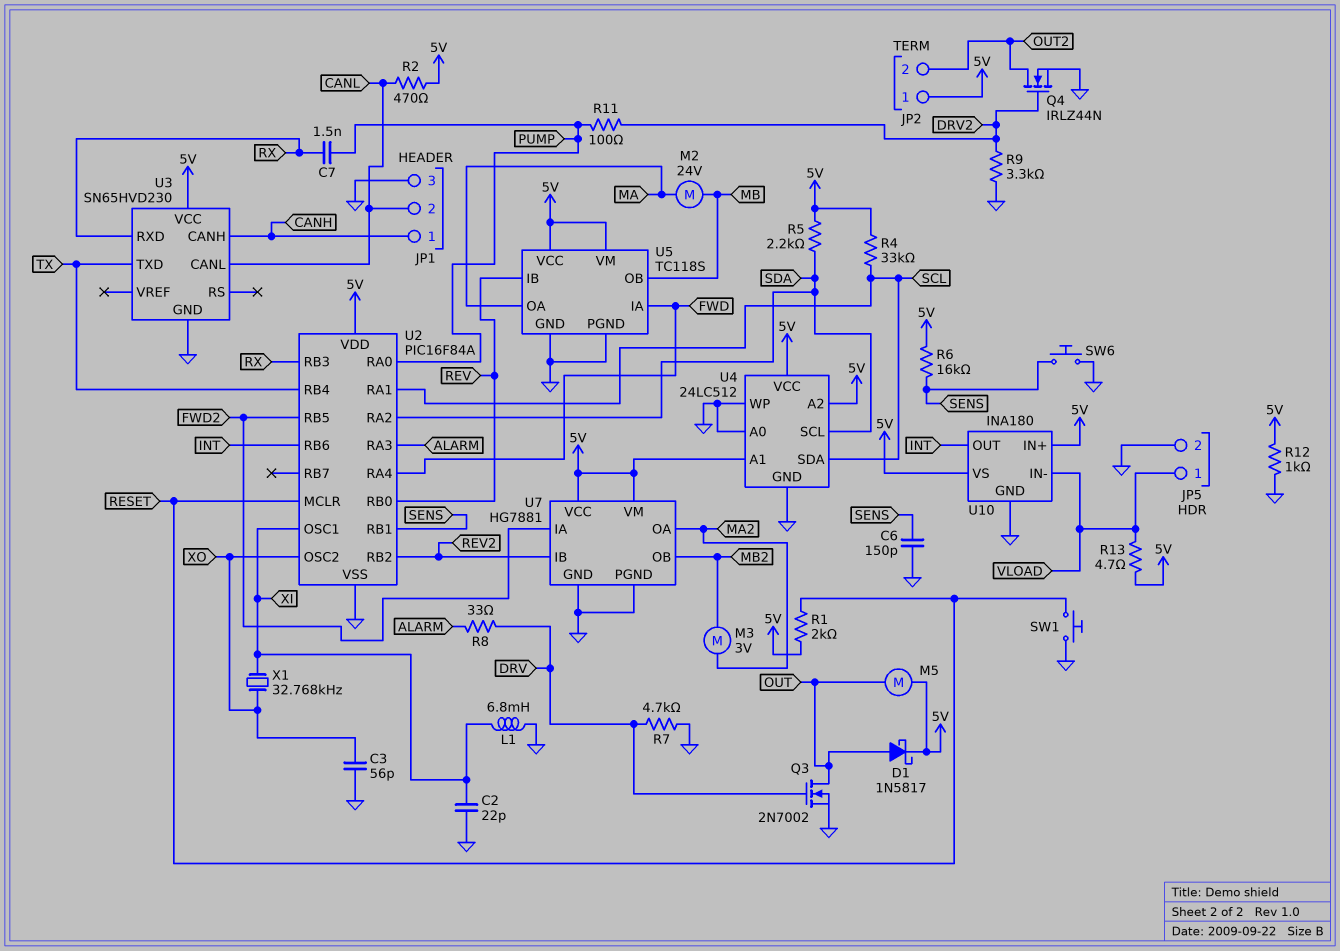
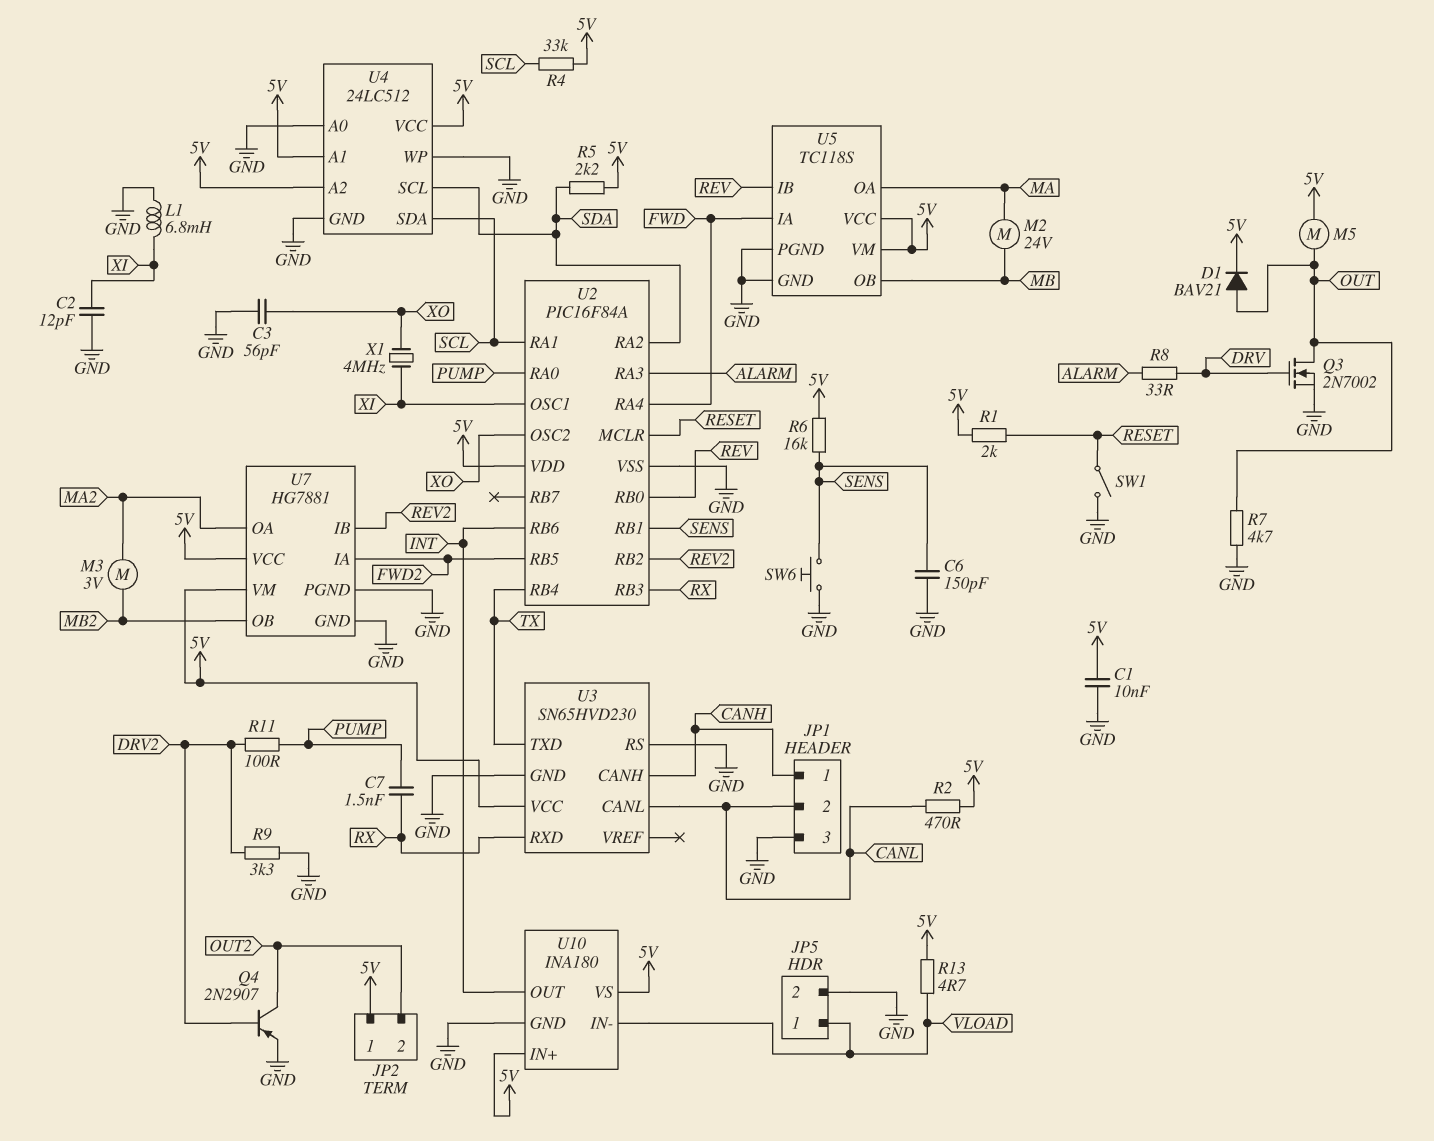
C1: none -> 10nF (5V, GND)
C2: 22pF (GND, XI) -> 12pF (GND, XI)
D1: schottky 1N5817 (A OUT, K 5V) -> diode BAV21 (A OUT, K 5V)
Q4: NMOS IRLZ44N (G DRV2, D OUT2, S GND) -> PNP 2N2907 (B DRV2, C OUT2, E GND)
R7: 4.7k (DRV, GND) -> 4.7k (GND, OUT)
R12: 1k (5V, GND) -> none
SW1: button (GND, RESET) -> switch (GND, RESET)
U3 pin RS: none -> GND
X1: 32.768kHz (XI, XO) -> 4MHz (XI, XO)

